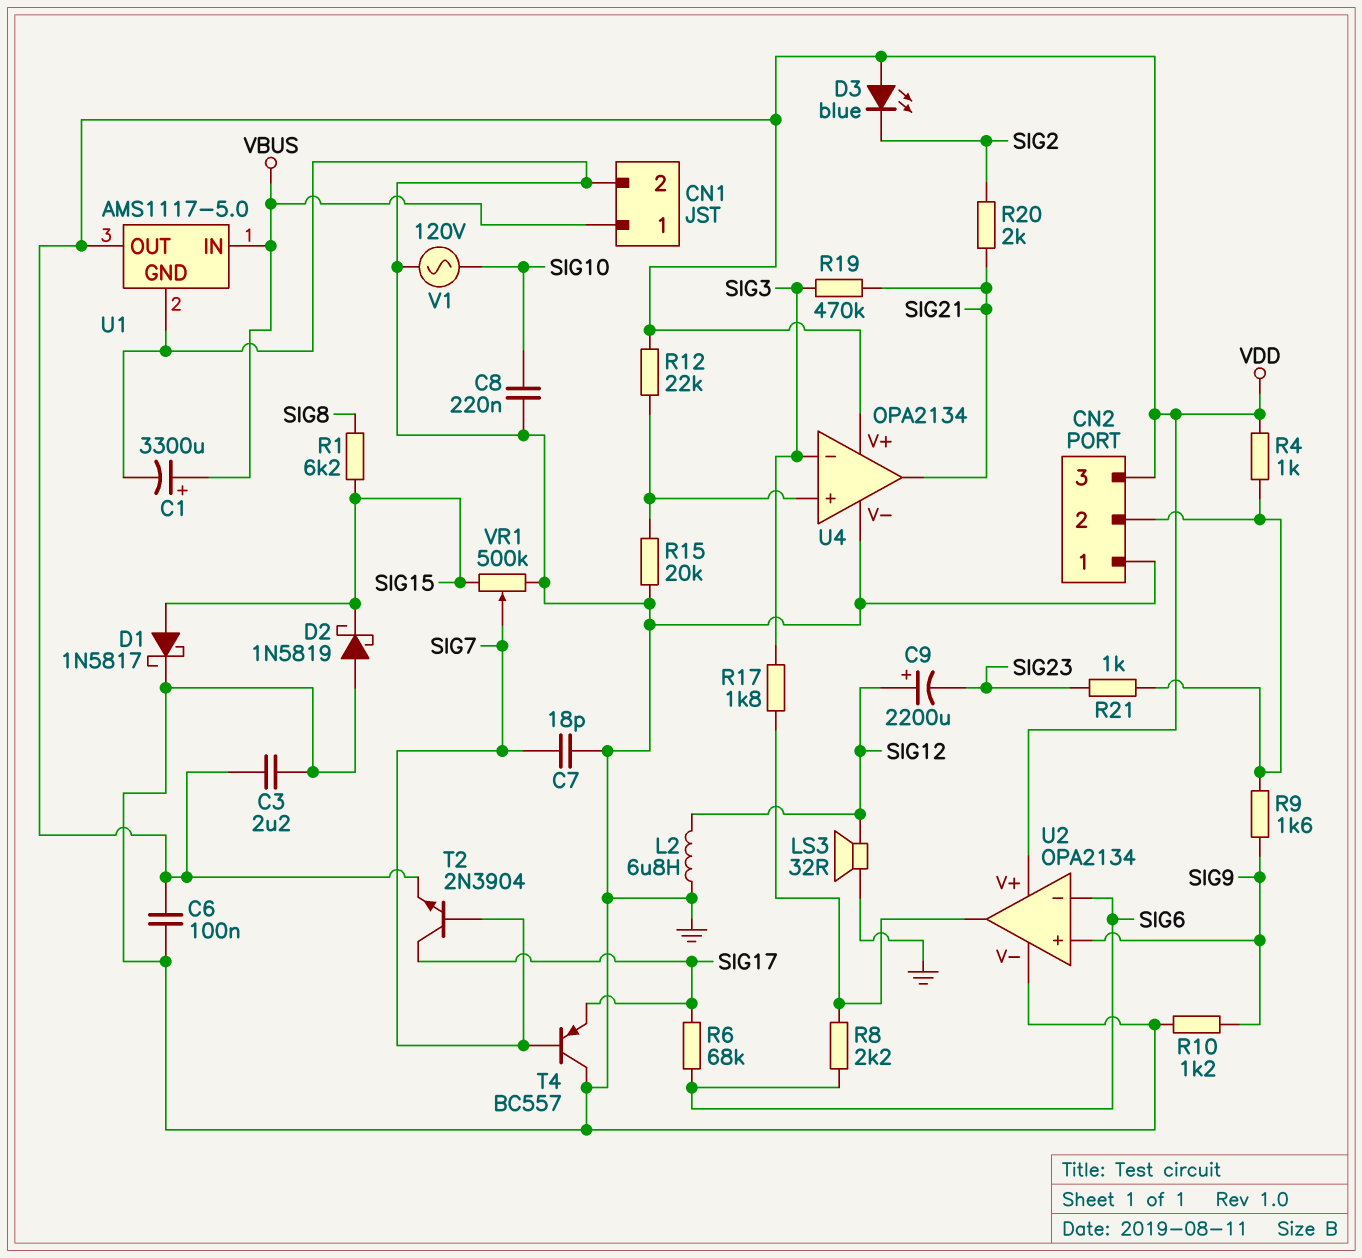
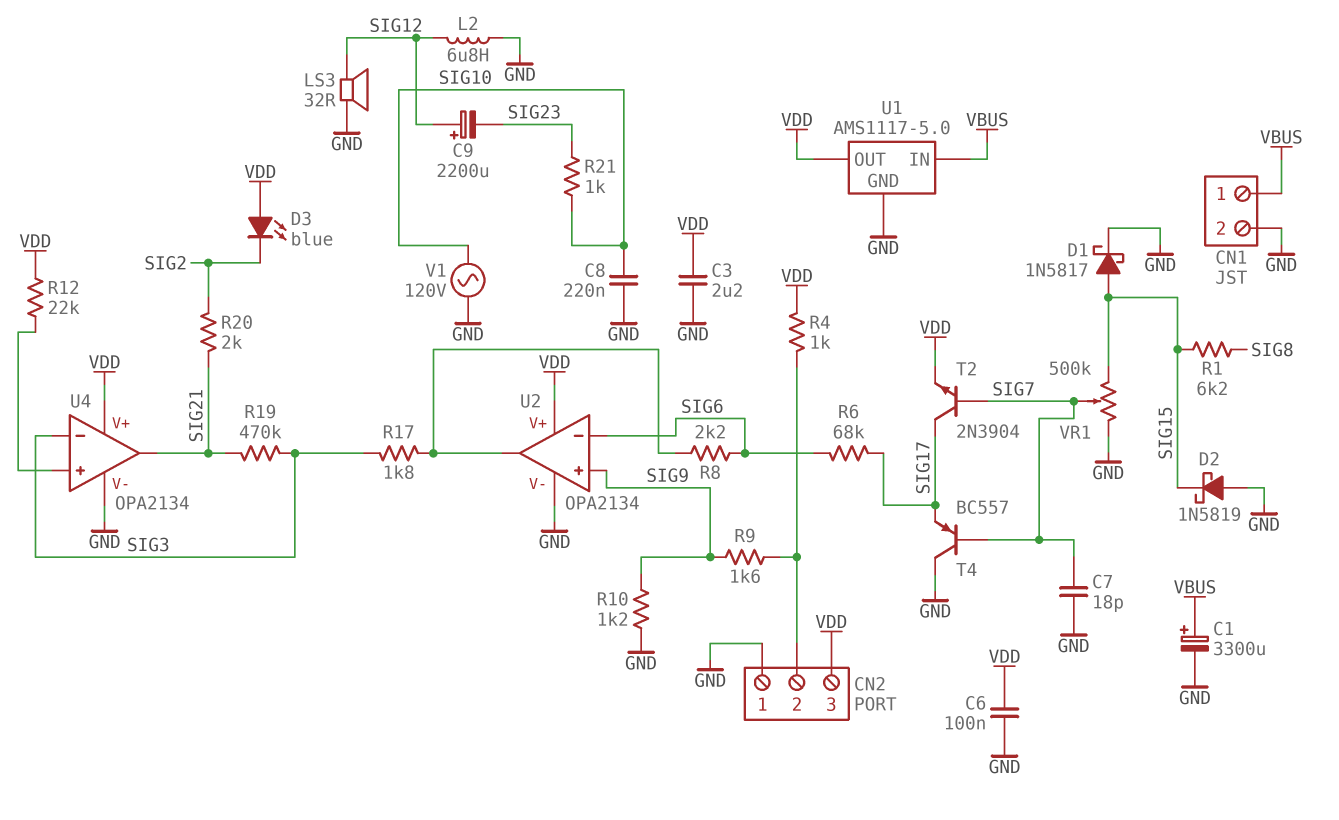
R15: 20k (GND, U4/in+) -> none
R21: 1k (CN2/2, SIG23) -> 1k (SIG10, SIG23)

